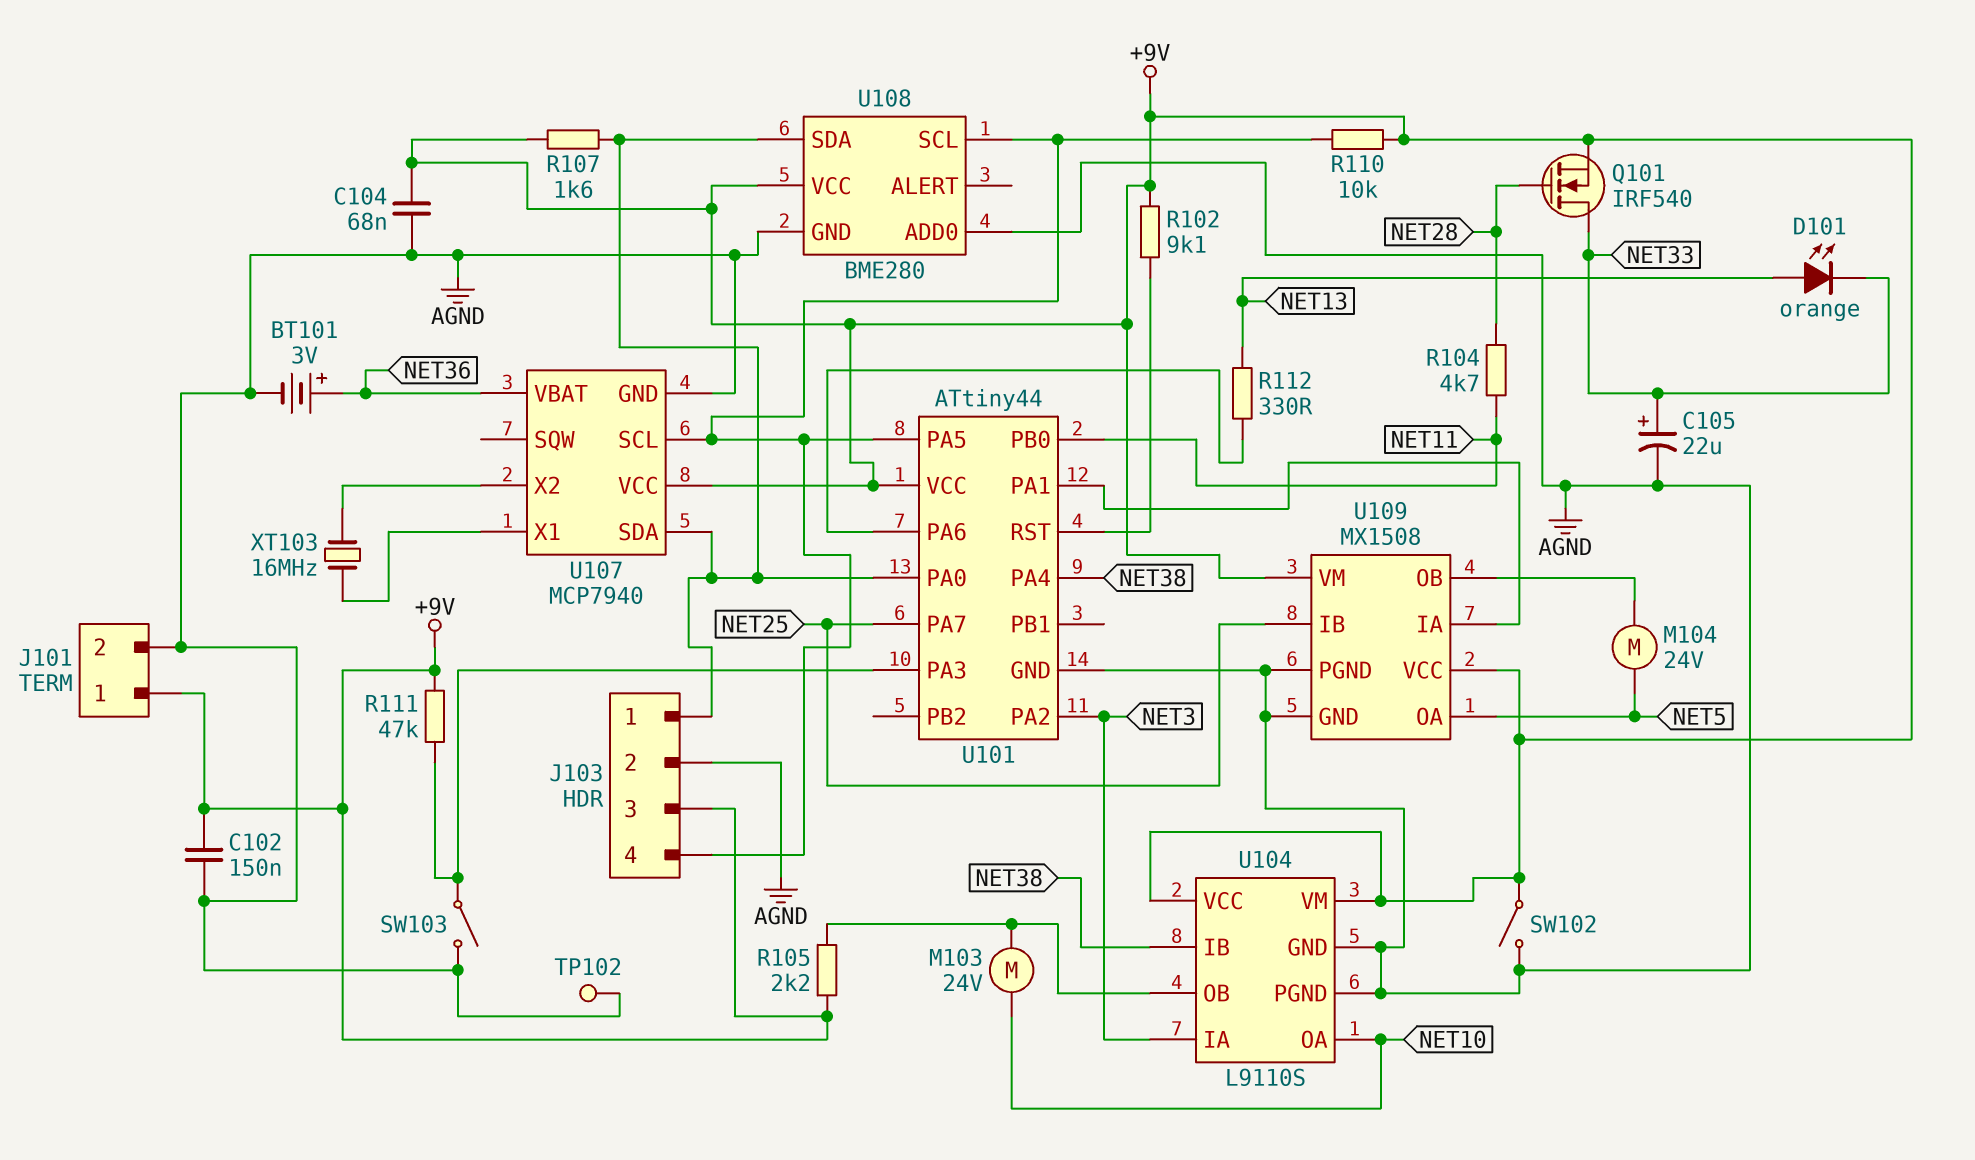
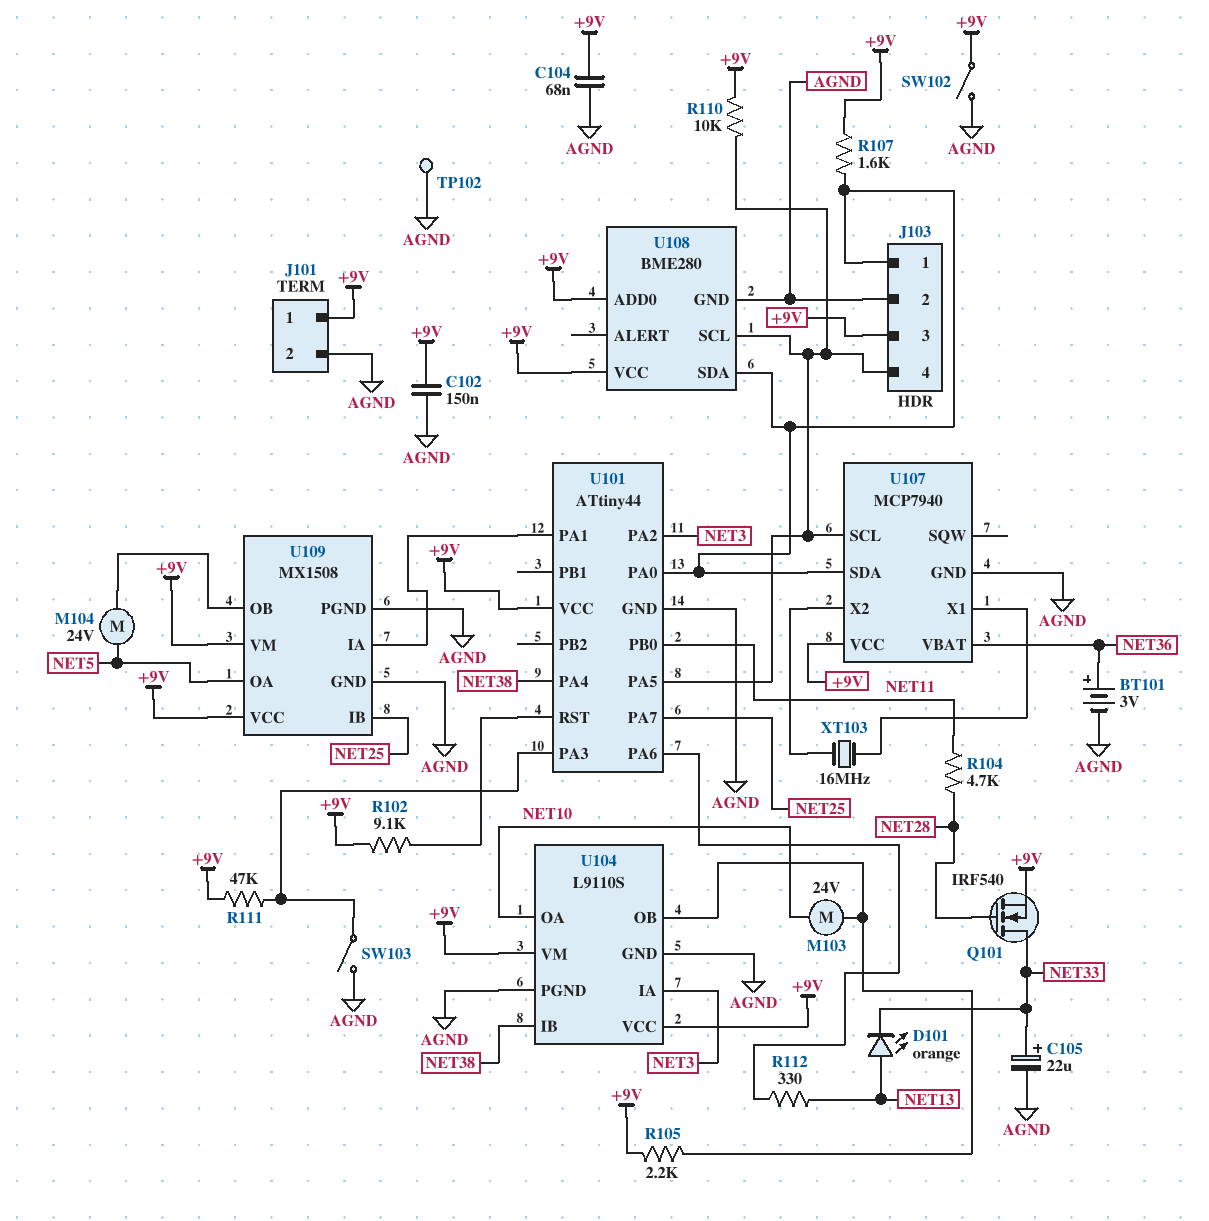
U108 pin ADD0: AGND -> +9V

